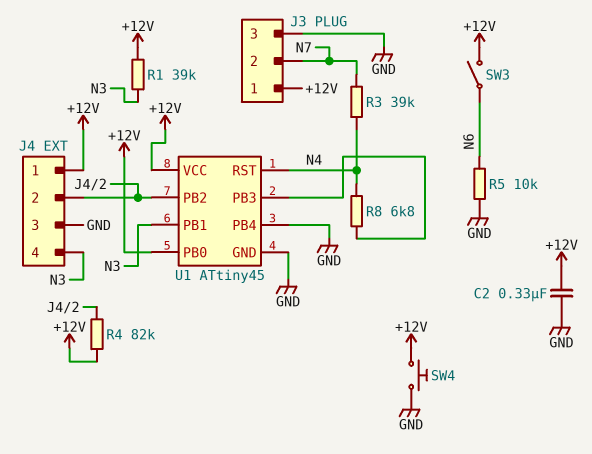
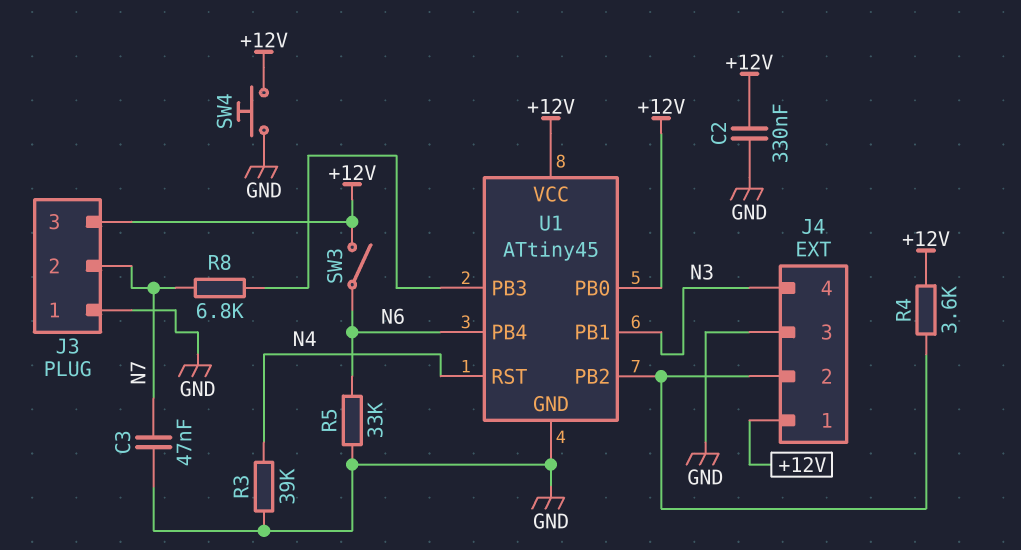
C3: none -> 47nF (GND, N7)
J3 pin 1: +12V -> GND
J3 pin 3: GND -> +12V
R1: 39k (+12V, N3) -> none
R3: 39k (N4, N7) -> 39k (GND, N4)
R4: 82k (+12V, J4/2) -> 3.6k (+12V, J4/2)
R5: 10k (GND, N6) -> 33k (GND, N6)
R8: 6.8k (N4, U1/PB3) -> 6.8k (N7, U1/PB3)
U1 pin PB4: GND -> N6

